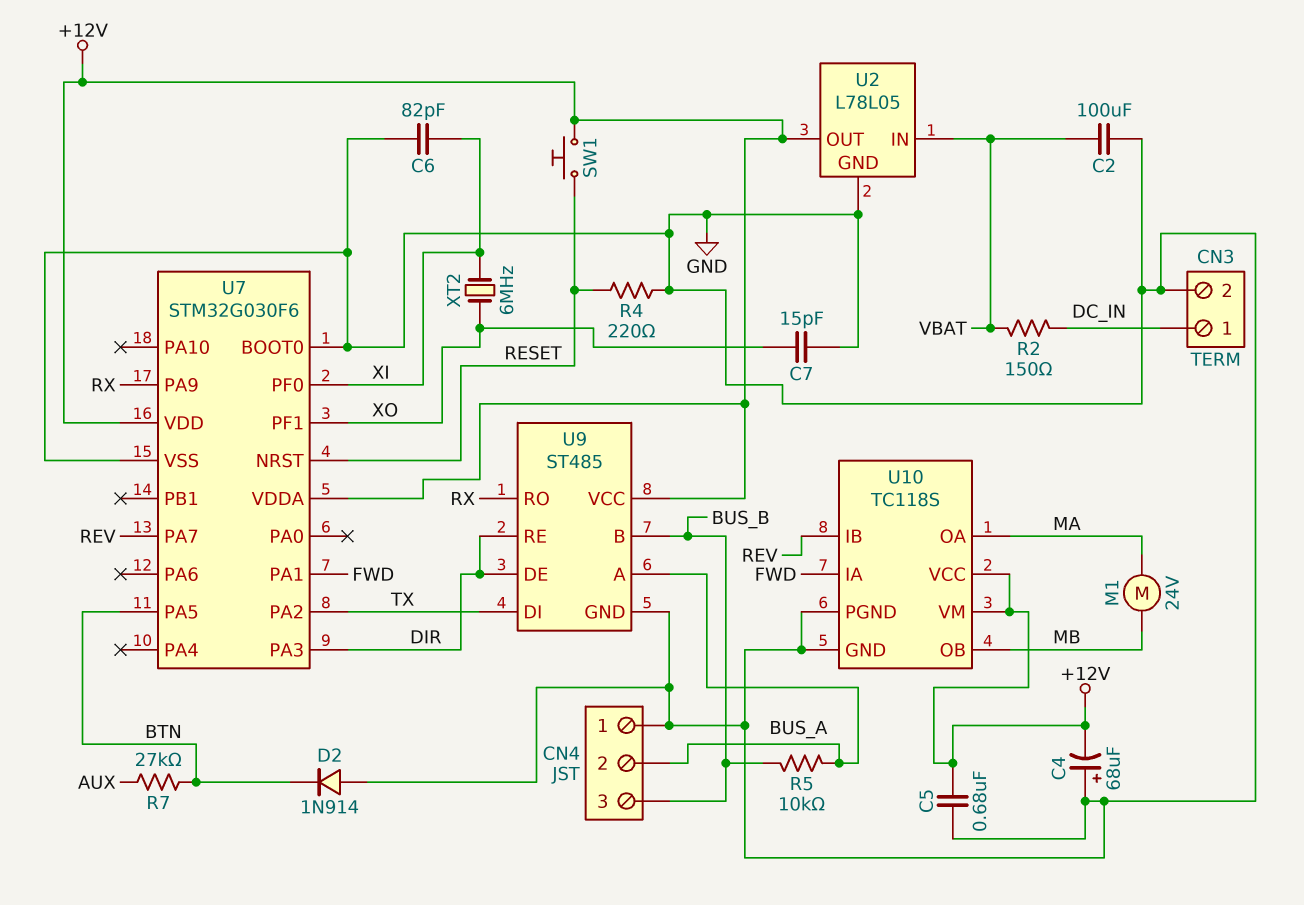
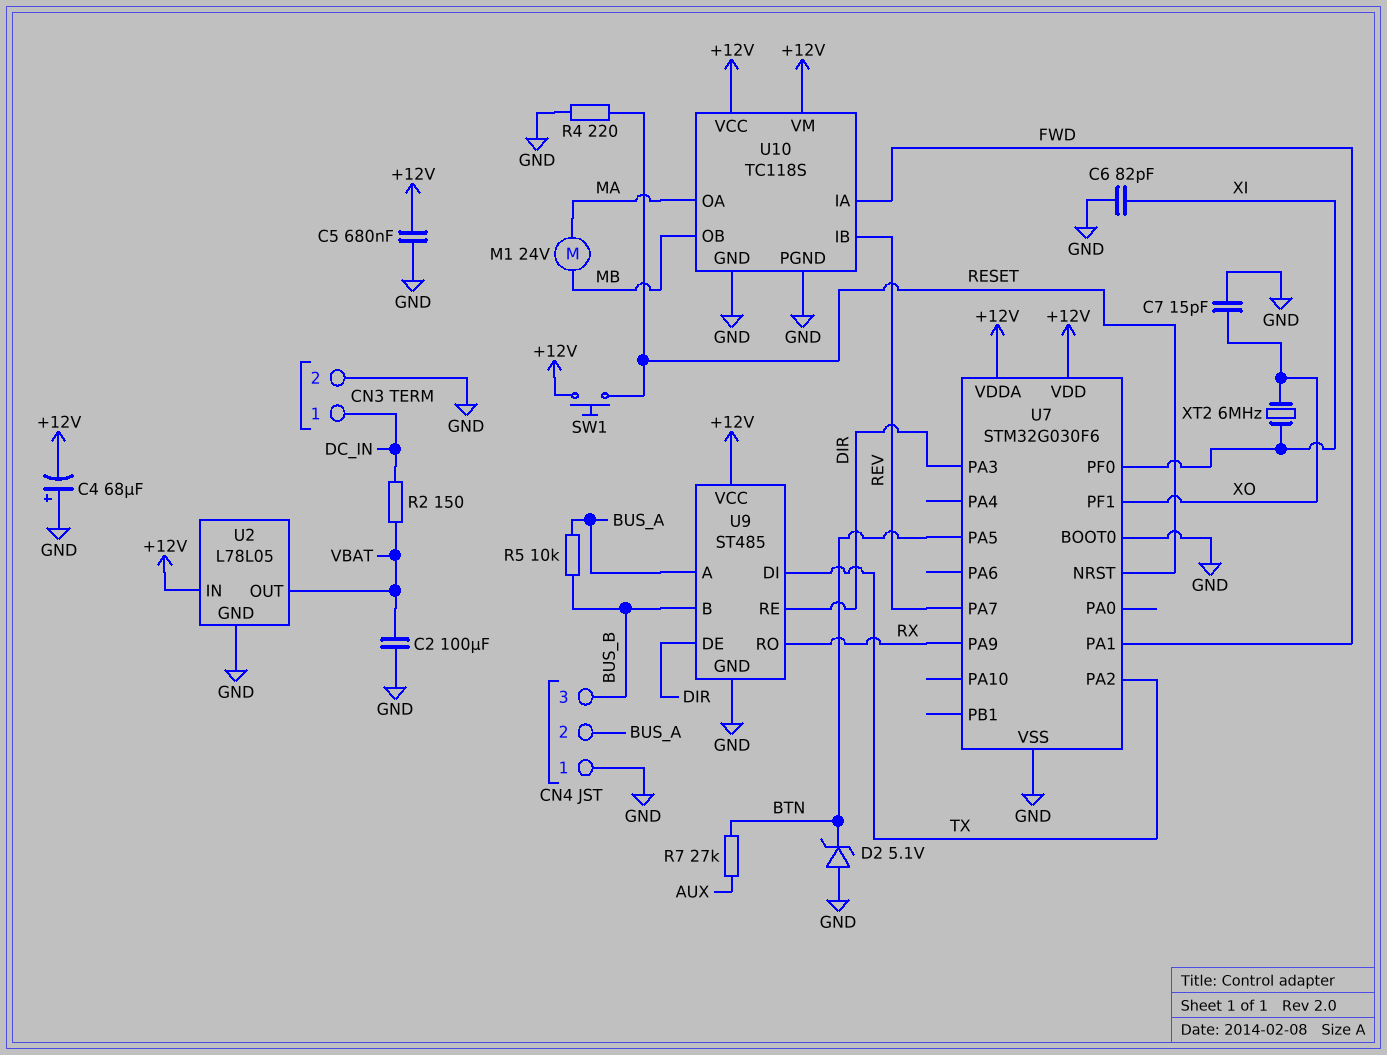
D2: diode 1N914 (A GND, K BTN) -> zener 5.1V (A GND, K BTN)
U2 pin IN: VBAT -> +12V
U2 pin OUT: +12V -> VBAT

